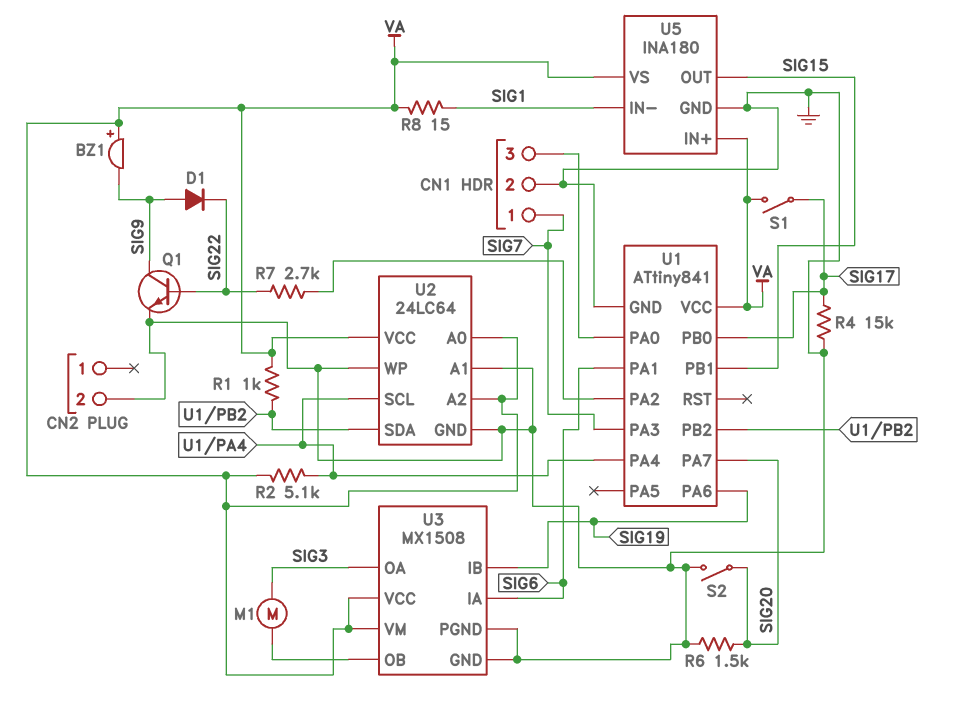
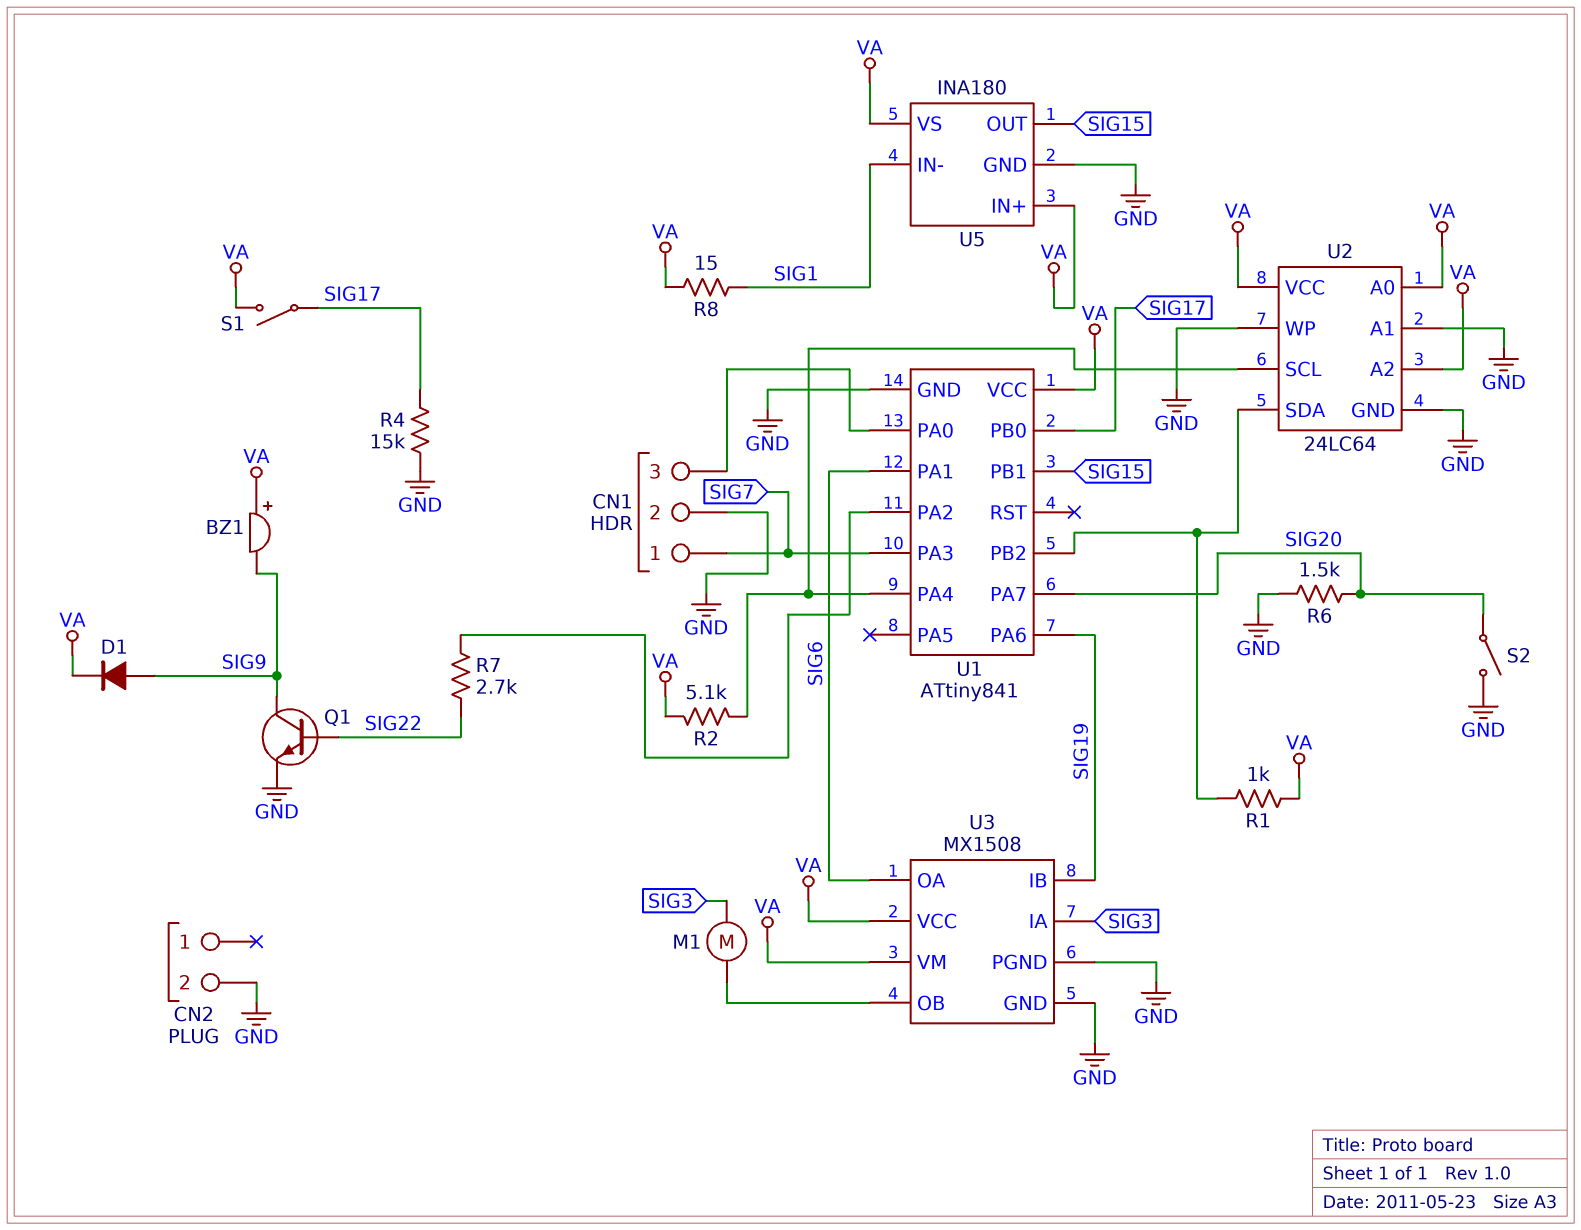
D1: diode (A SIG9, K SIG22) -> diode (A SIG9, K VA)
U3 pin IA: SIG6 -> SIG3
U3 pin OA: SIG3 -> SIG6

